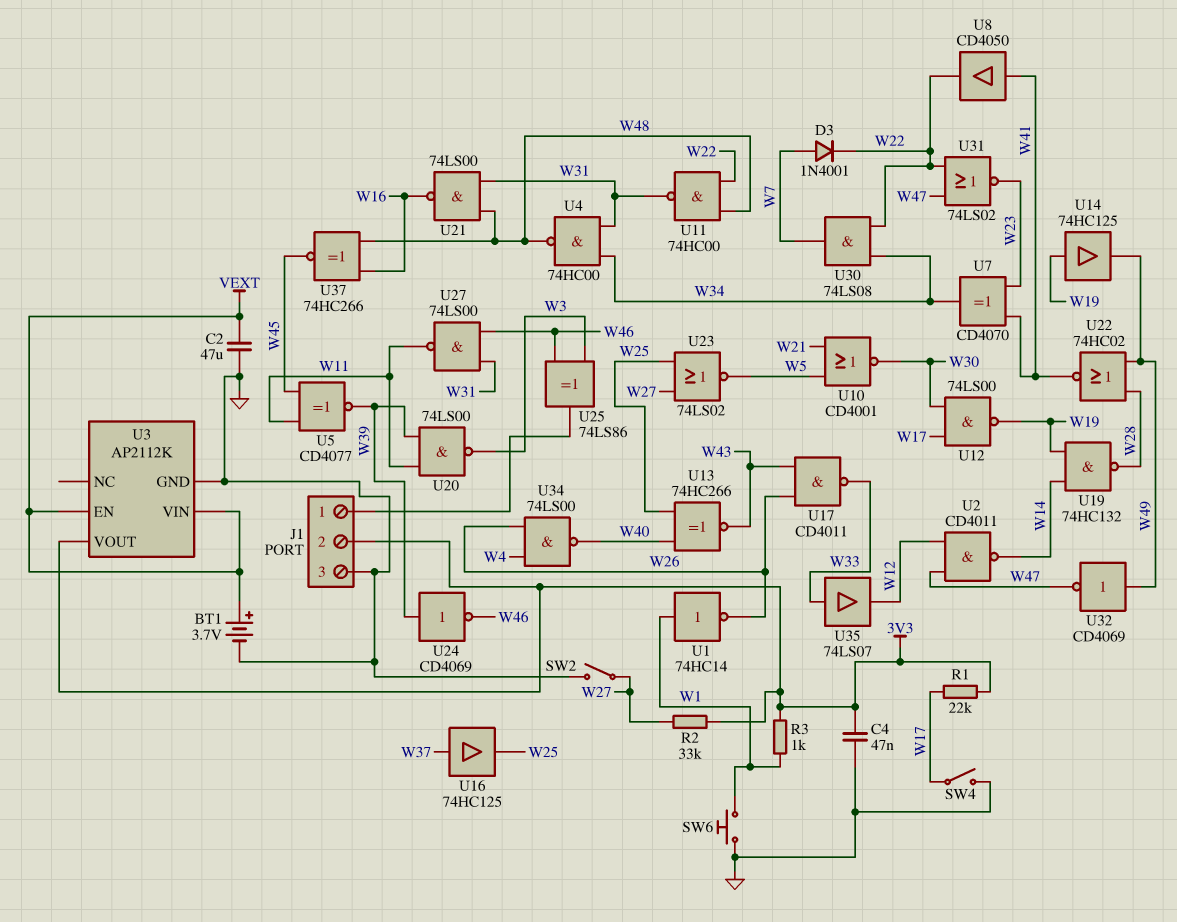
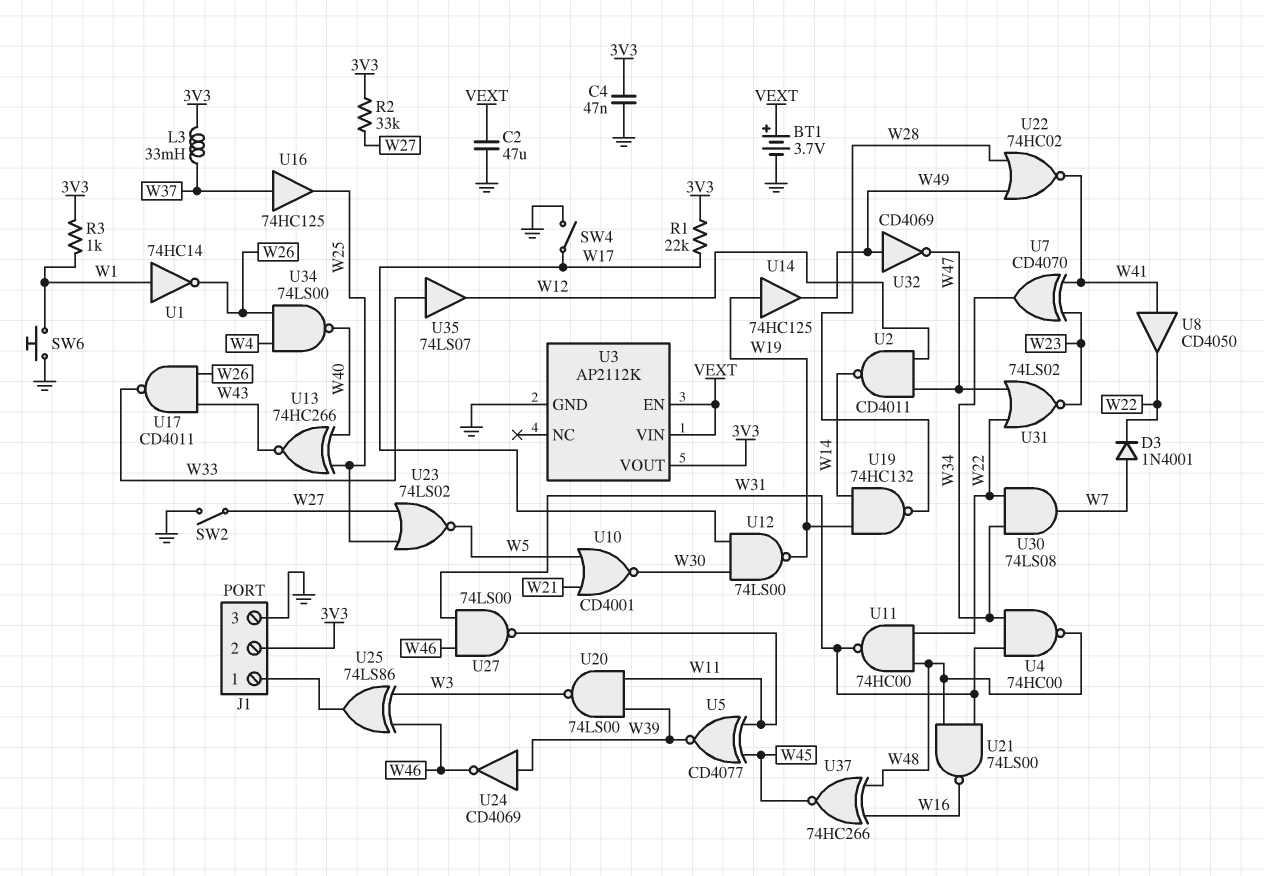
L3: none -> 33mH (3V3, W37)

